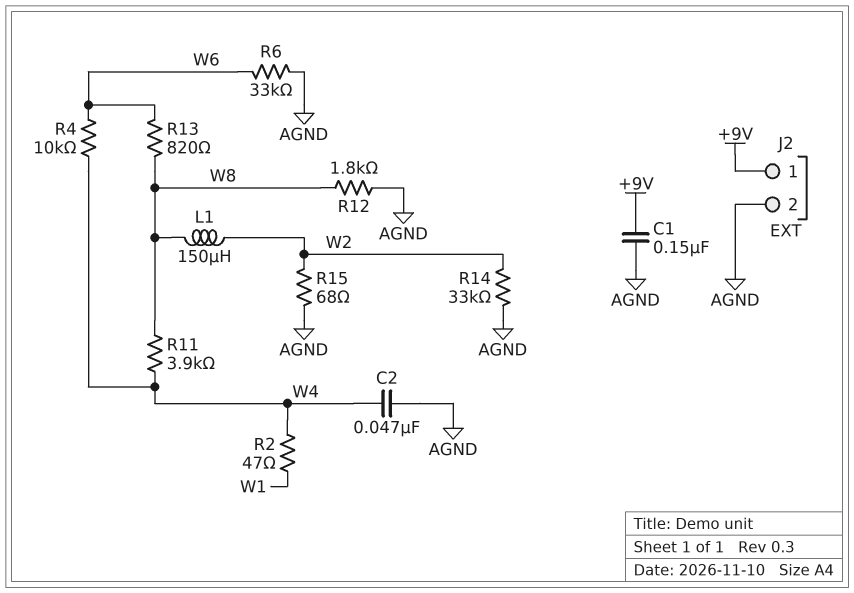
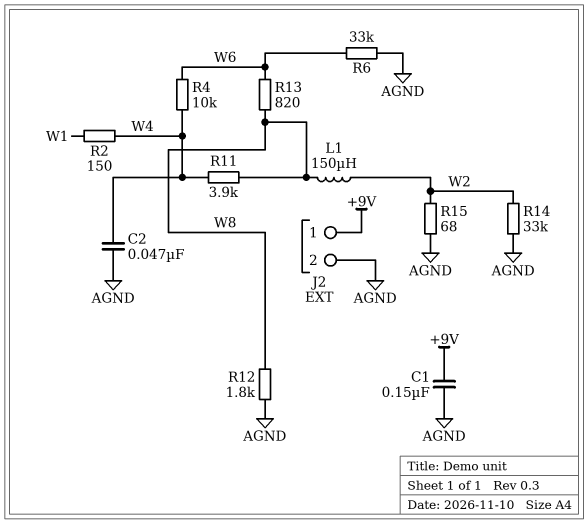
R2: 47 (W1, W4) -> 150 (W1, W4)

